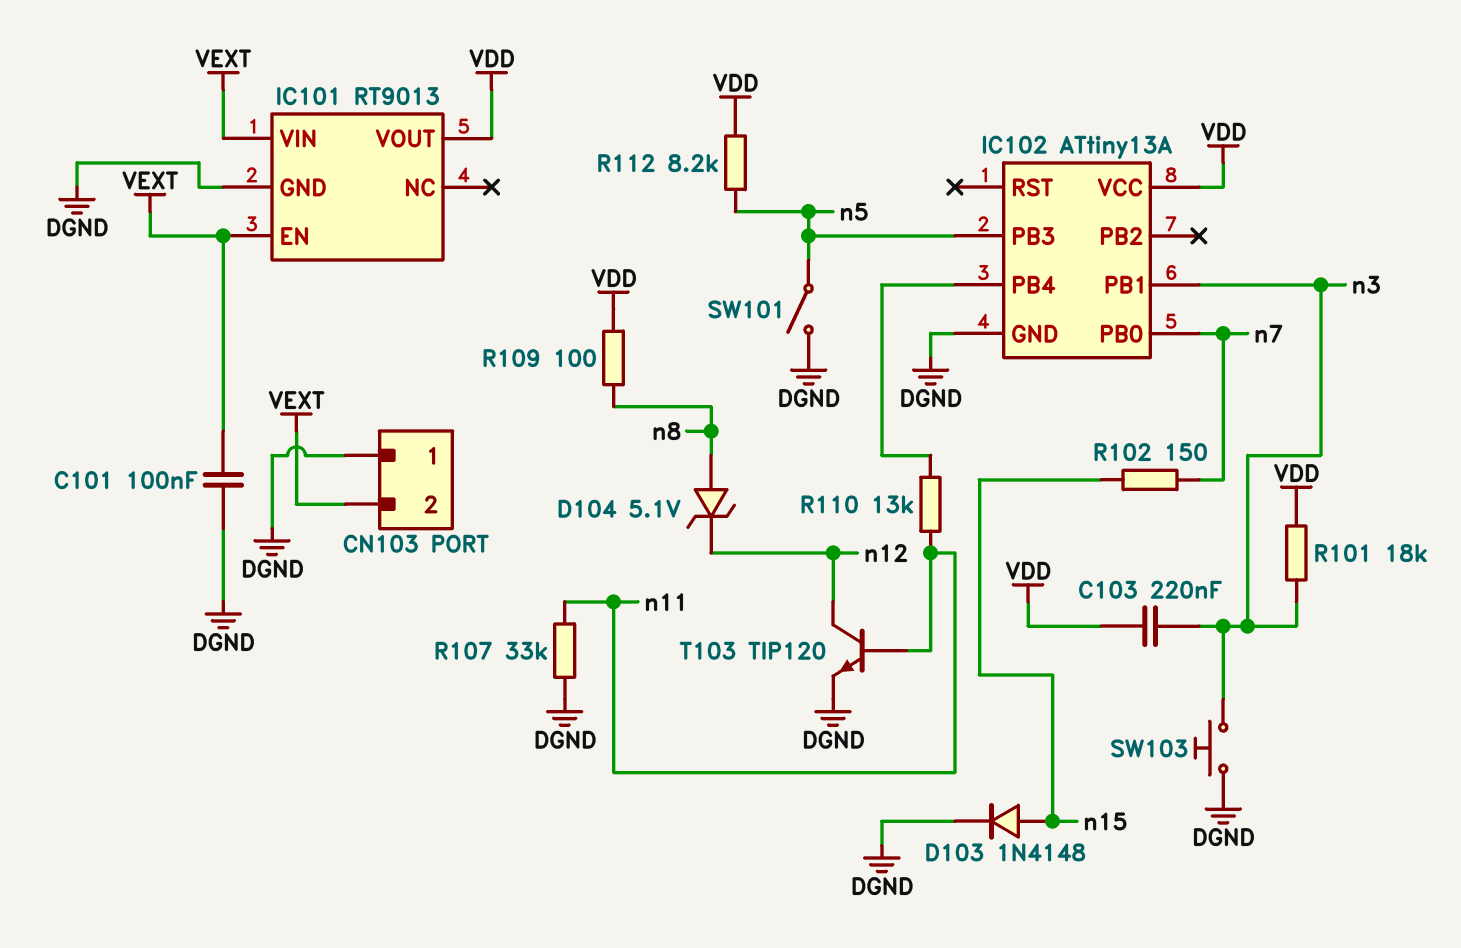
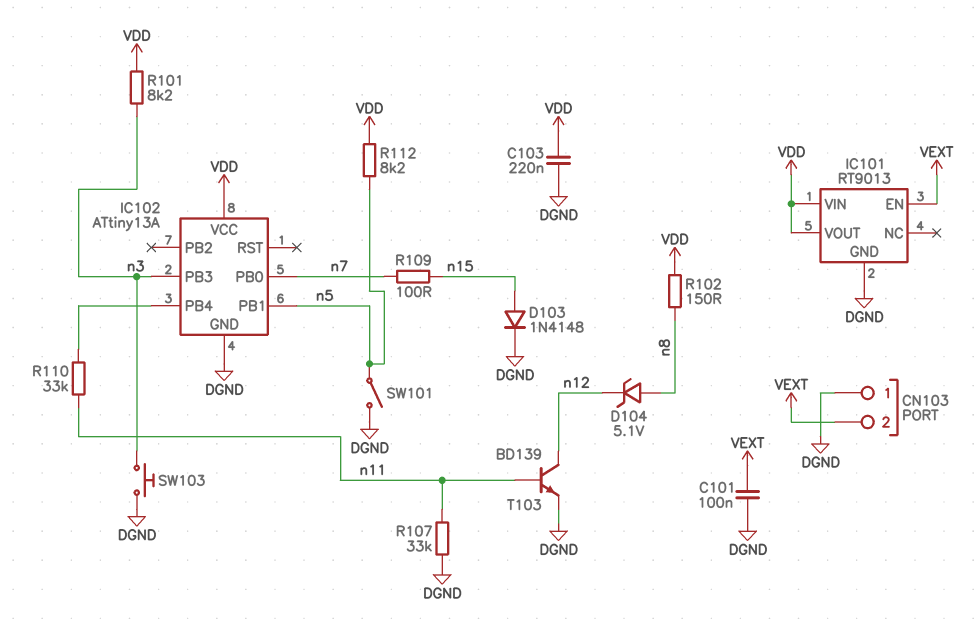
C103: 220nF (VDD, n3) -> 220nF (DGND, VDD)
IC101 pin VIN: VEXT -> VDD
IC102 pin PB1: n3 -> n5
IC102 pin PB3: n5 -> n3
R101: 18k (VDD, n3) -> 8.2k (VDD, n3)
R102: 150 (n7, n15) -> 150 (VDD, n8)
R109: 100 (VDD, n8) -> 100 (n7, n15)
R110: 13k (IC102/PB4, n11) -> 33k (IC102/PB4, n11)
T103: NPN TIP120 (B n11, C n12, E DGND) -> NPN BD139 (B n11, C n12, E DGND)

